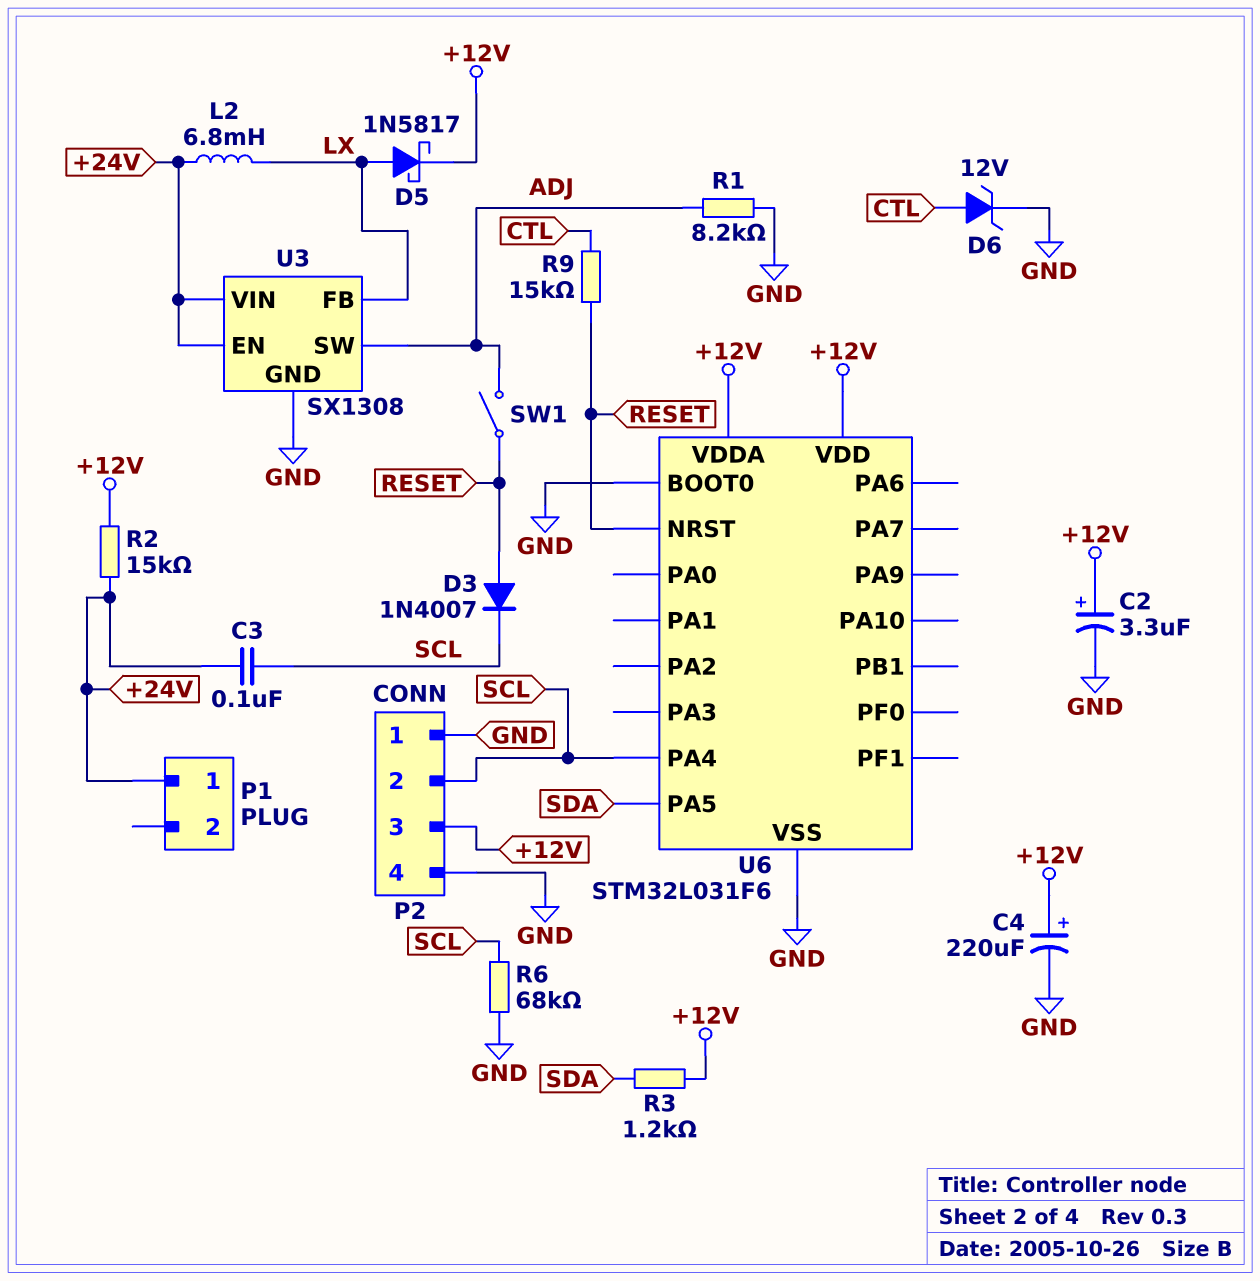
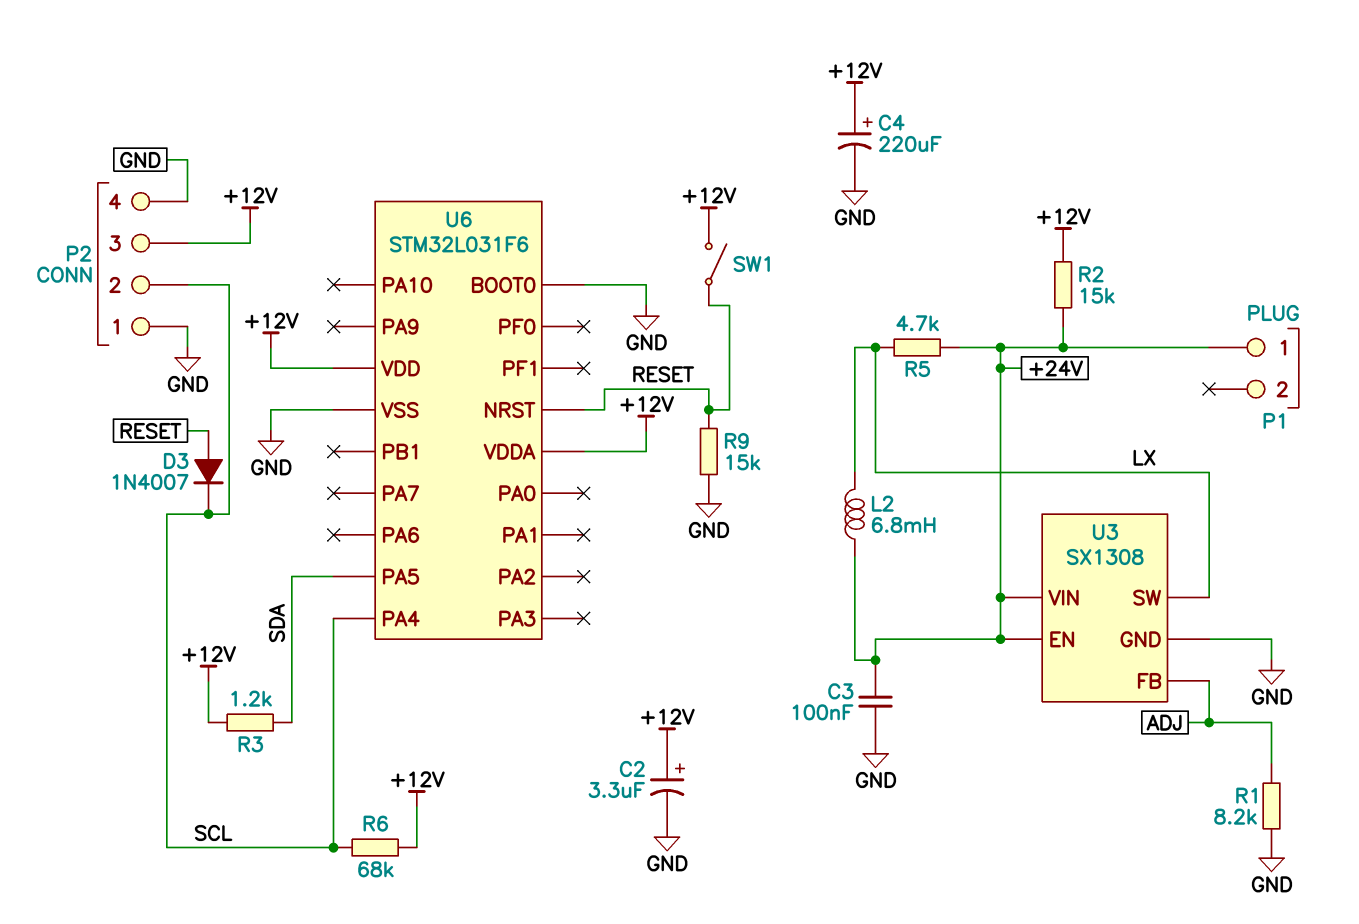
C3: 100nF (+24V, SCL) -> 100nF (+24V, GND)
D5: schottky 1N5817 (A LX, K +12V) -> none
D6: zener 12V (A CTL, K GND) -> none
R5: none -> 4.7k (+24V, LX)
R6: 68k (GND, SCL) -> 68k (+12V, SCL)
R9: 15k (CTL, RESET) -> 15k (GND, RESET)
SW1: switch (ADJ, RESET) -> switch (+12V, RESET)
U3 pin FB: LX -> ADJ
U3 pin SW: ADJ -> LX

